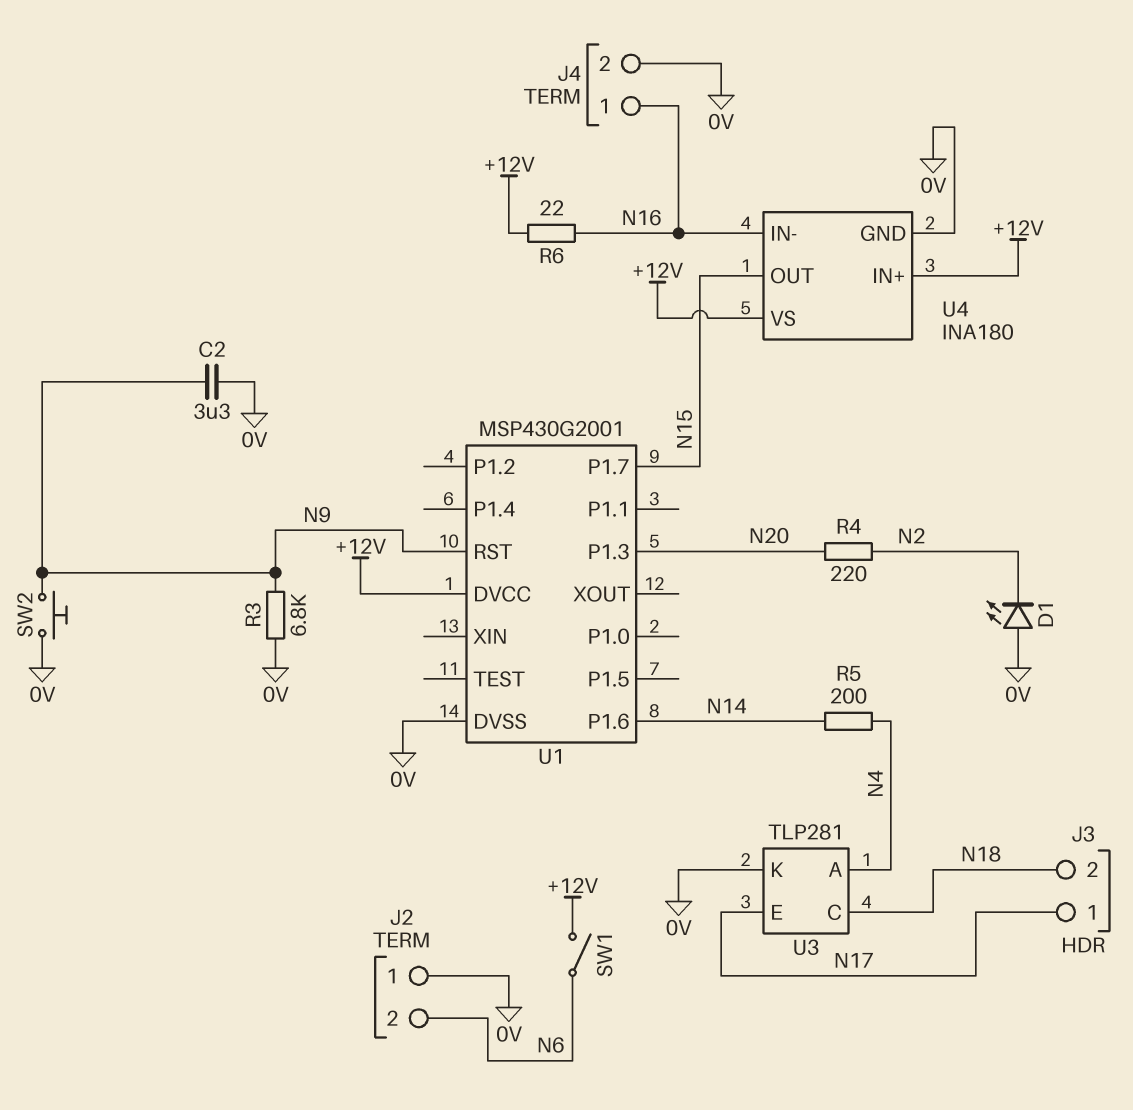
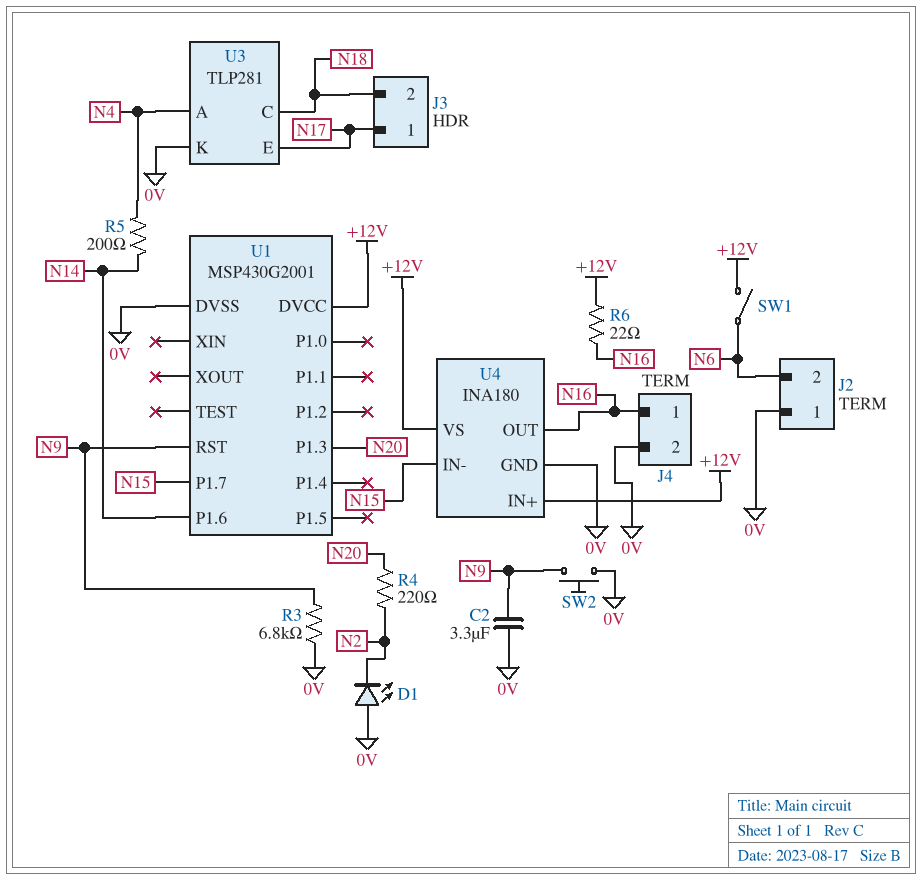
U4 pin IN-: N16 -> N15
U4 pin OUT: N15 -> N16

